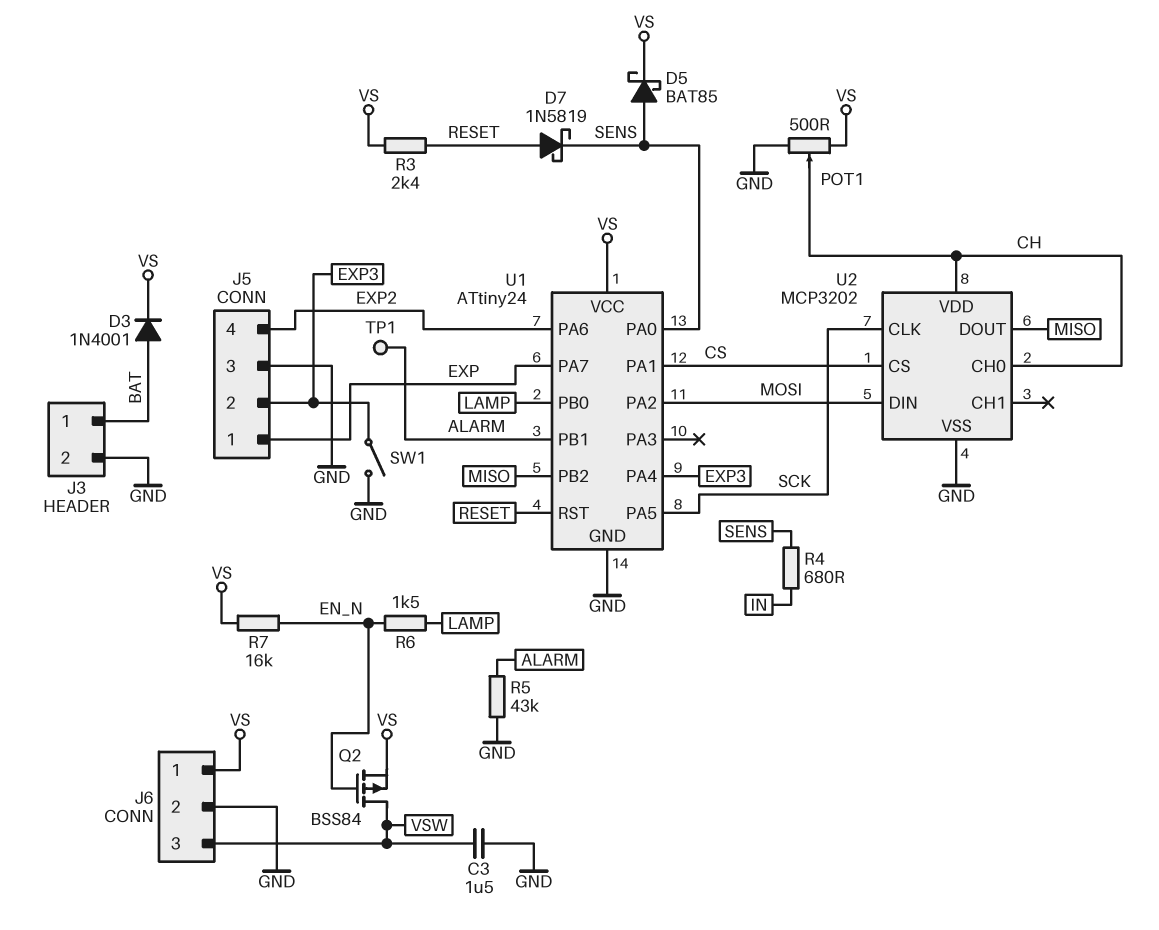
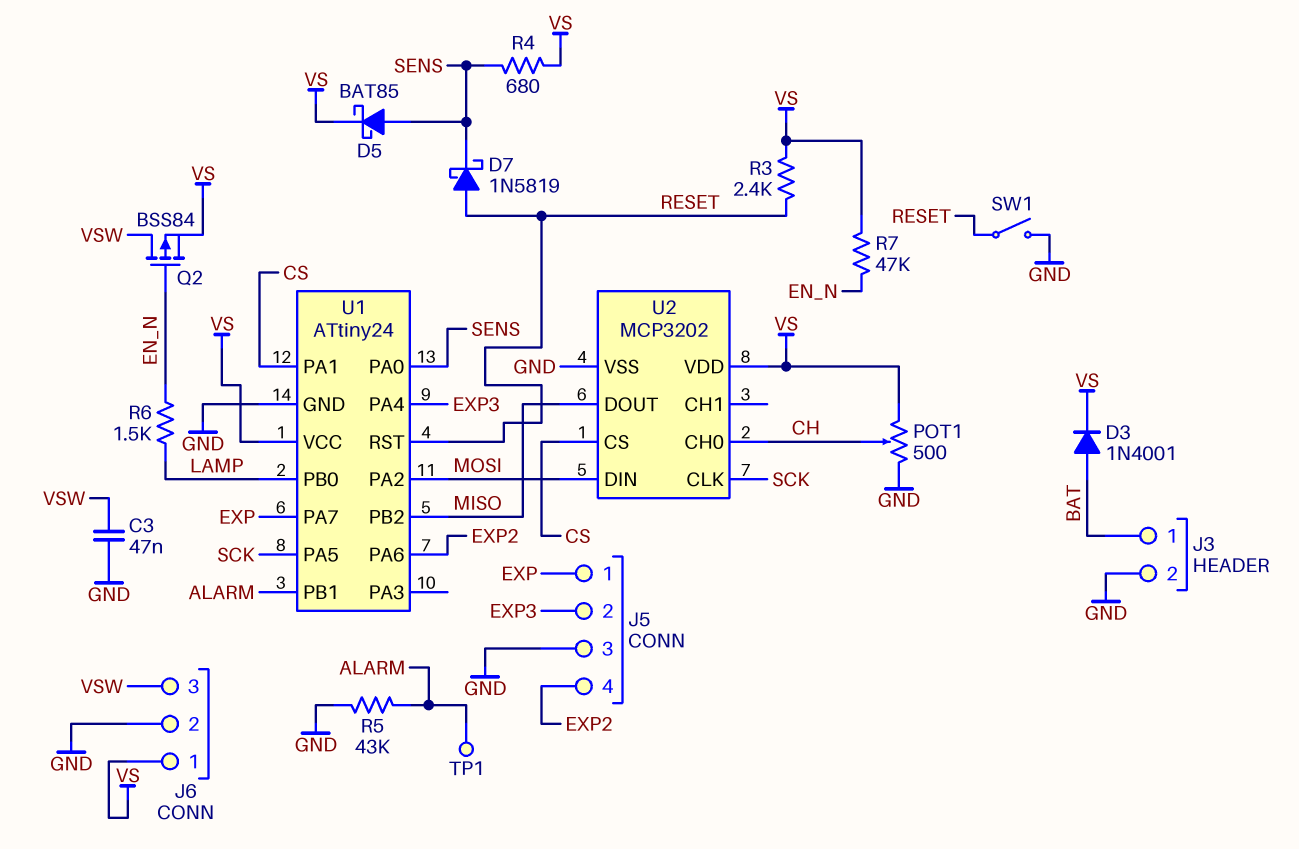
C3: 1.5uF (GND, VSW) -> 47nF (GND, VSW)
R4: 680 (IN, SENS) -> 680 (SENS, VS)
R7: 16k (EN_N, VS) -> 47k (EN_N, VS)
SW1: switch (EXP3, GND) -> switch (GND, RESET)
U2 pin VDD: CH -> VS

